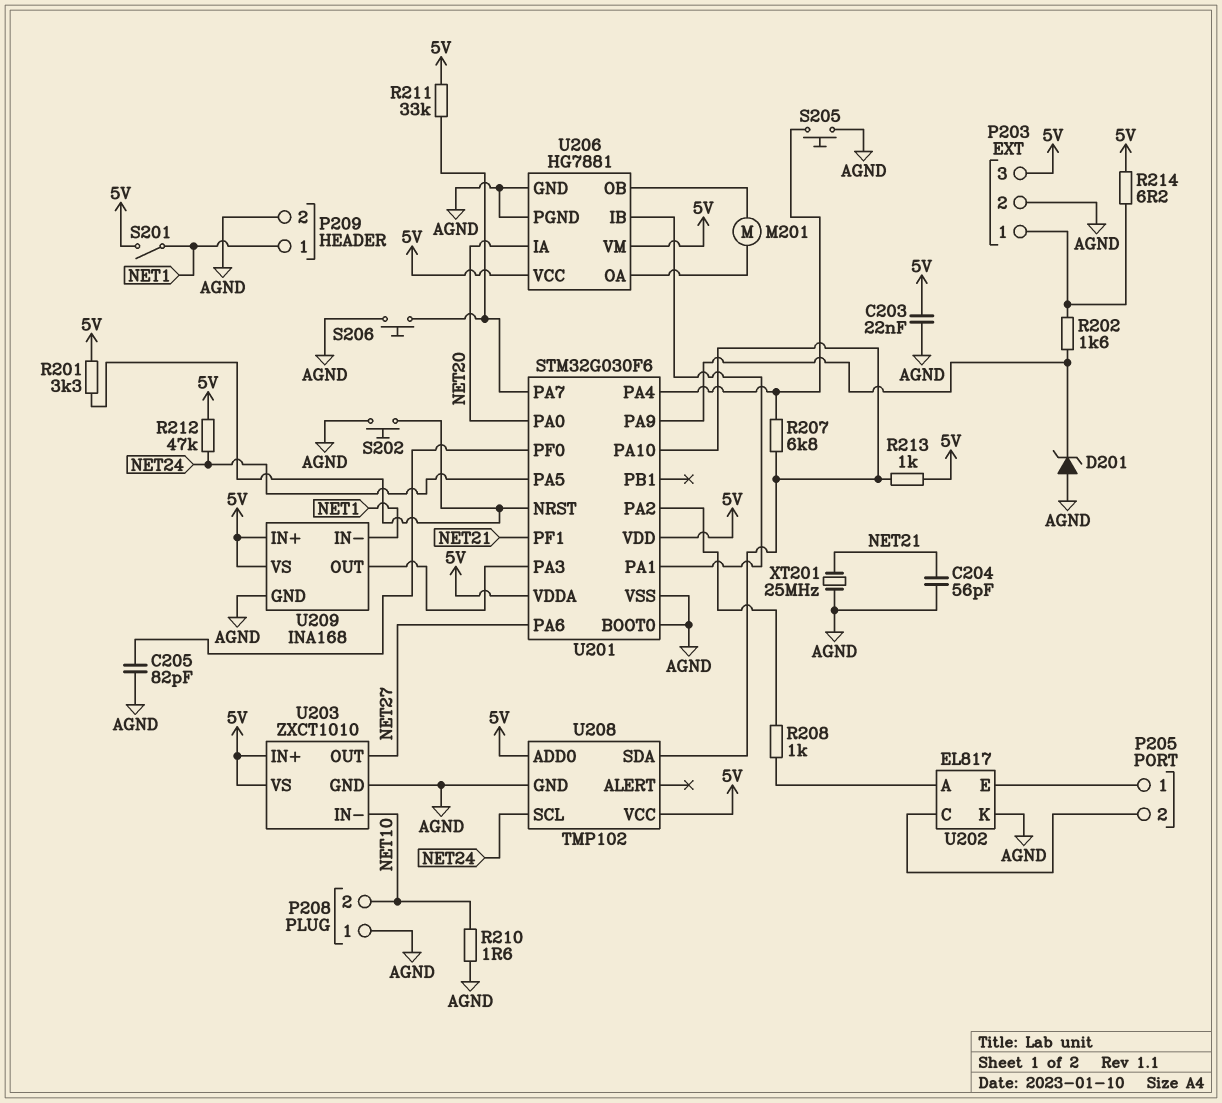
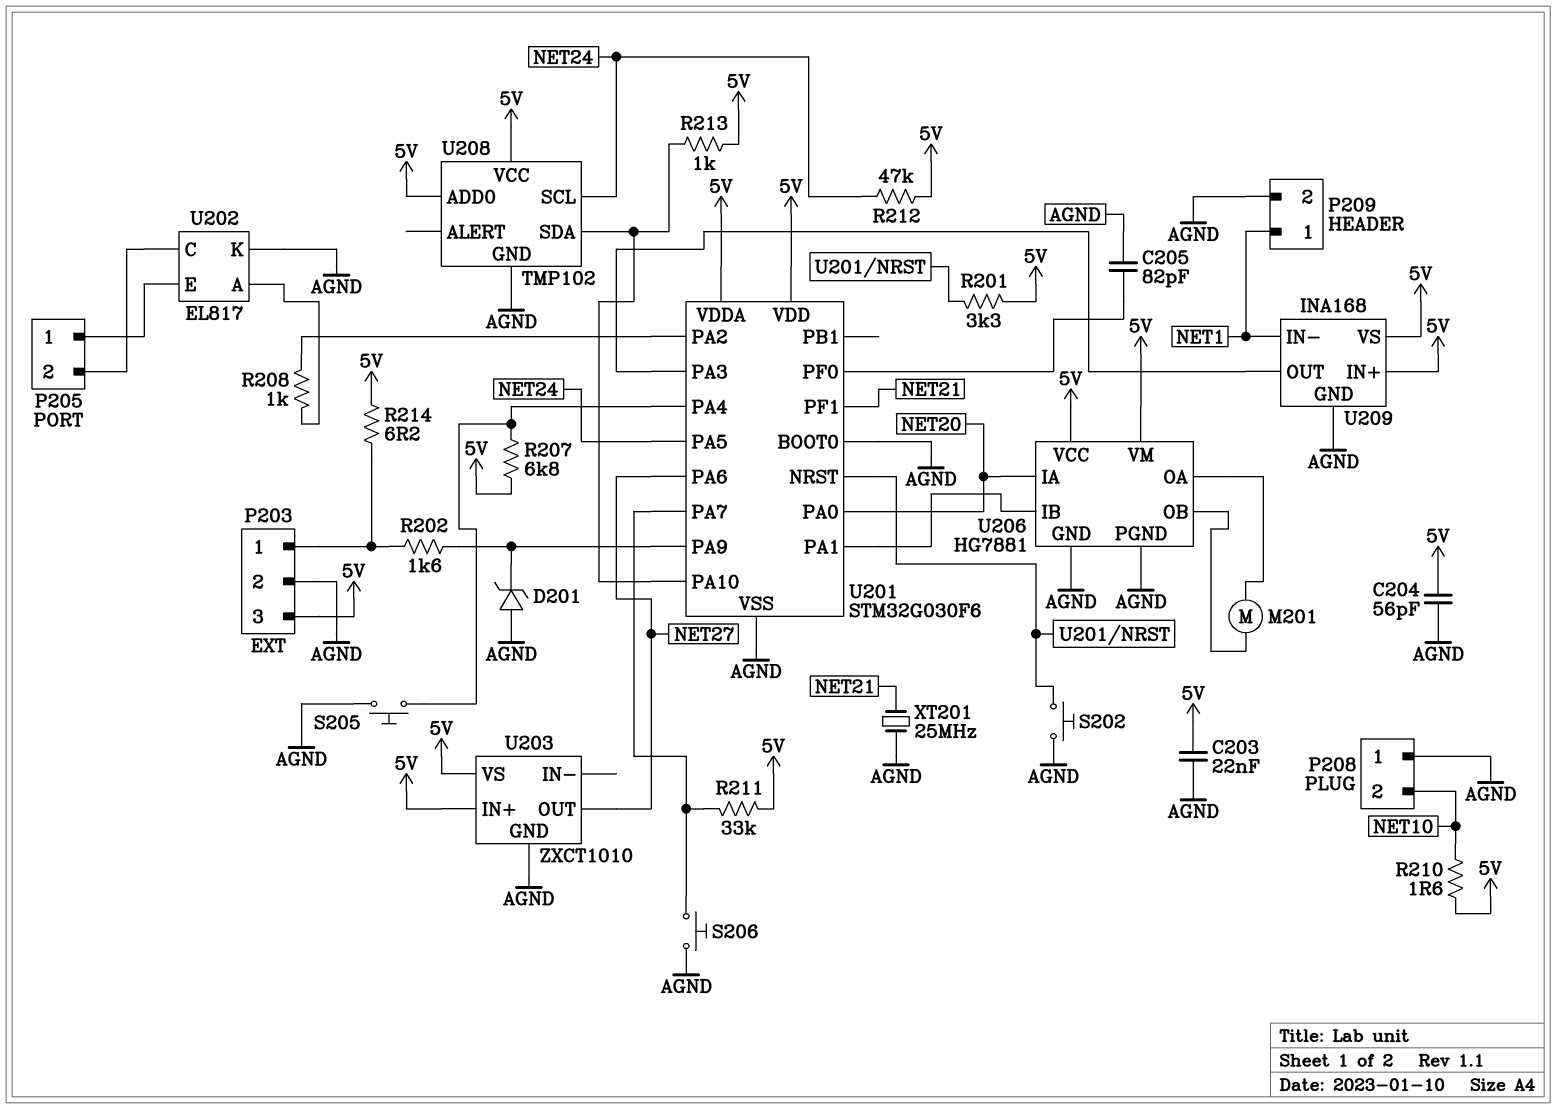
C204: 56pF (AGND, NET21) -> 56pF (5V, AGND)
R207: 6.8k (U201/PA4, U201/PA10) -> 6.8k (5V, U201/PA4)
R210: 1.6 (AGND, NET10) -> 1.6 (5V, NET10)
S201: switch (5V, NET1) -> none
U203 pin IN-: NET10 -> none

